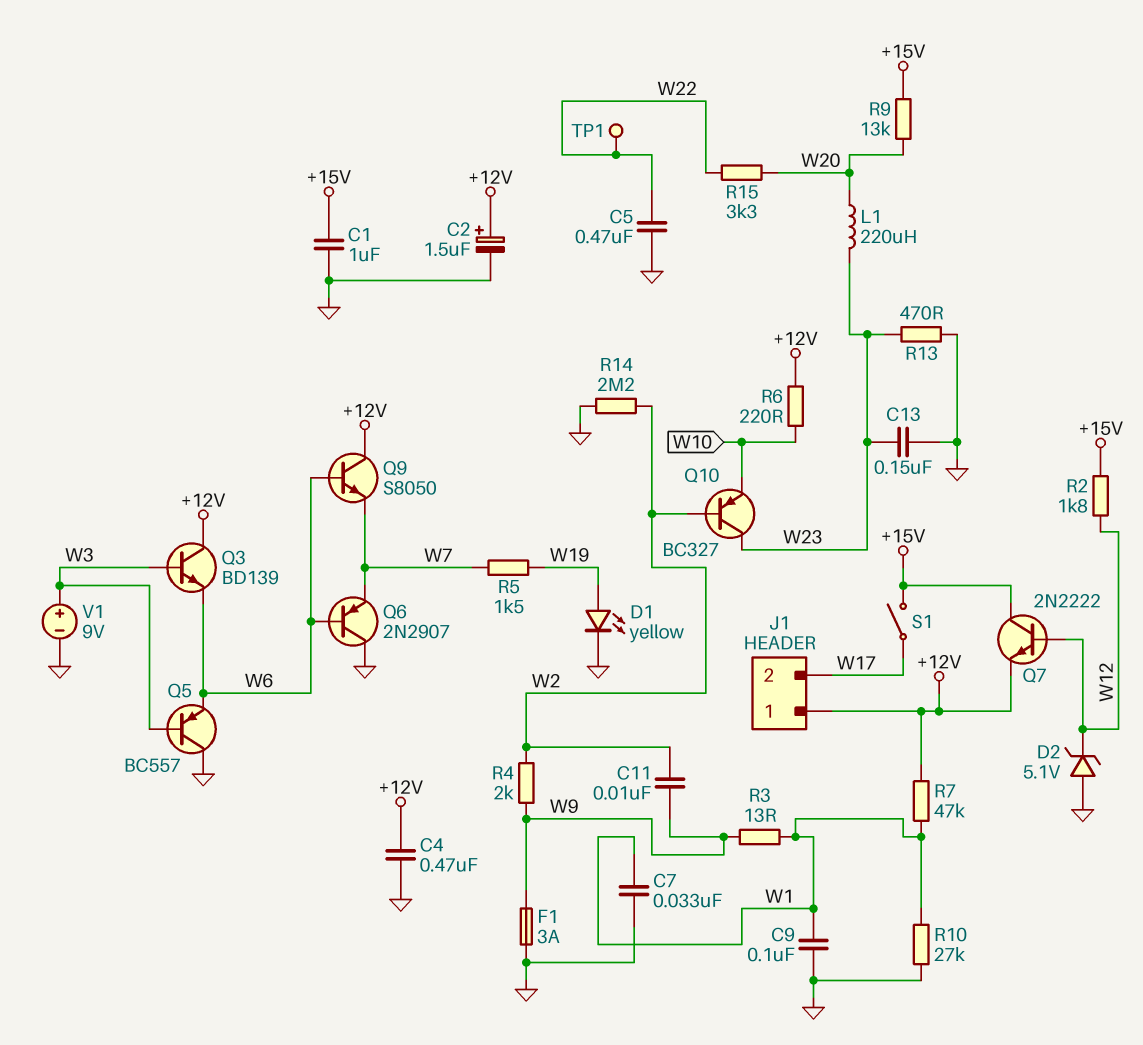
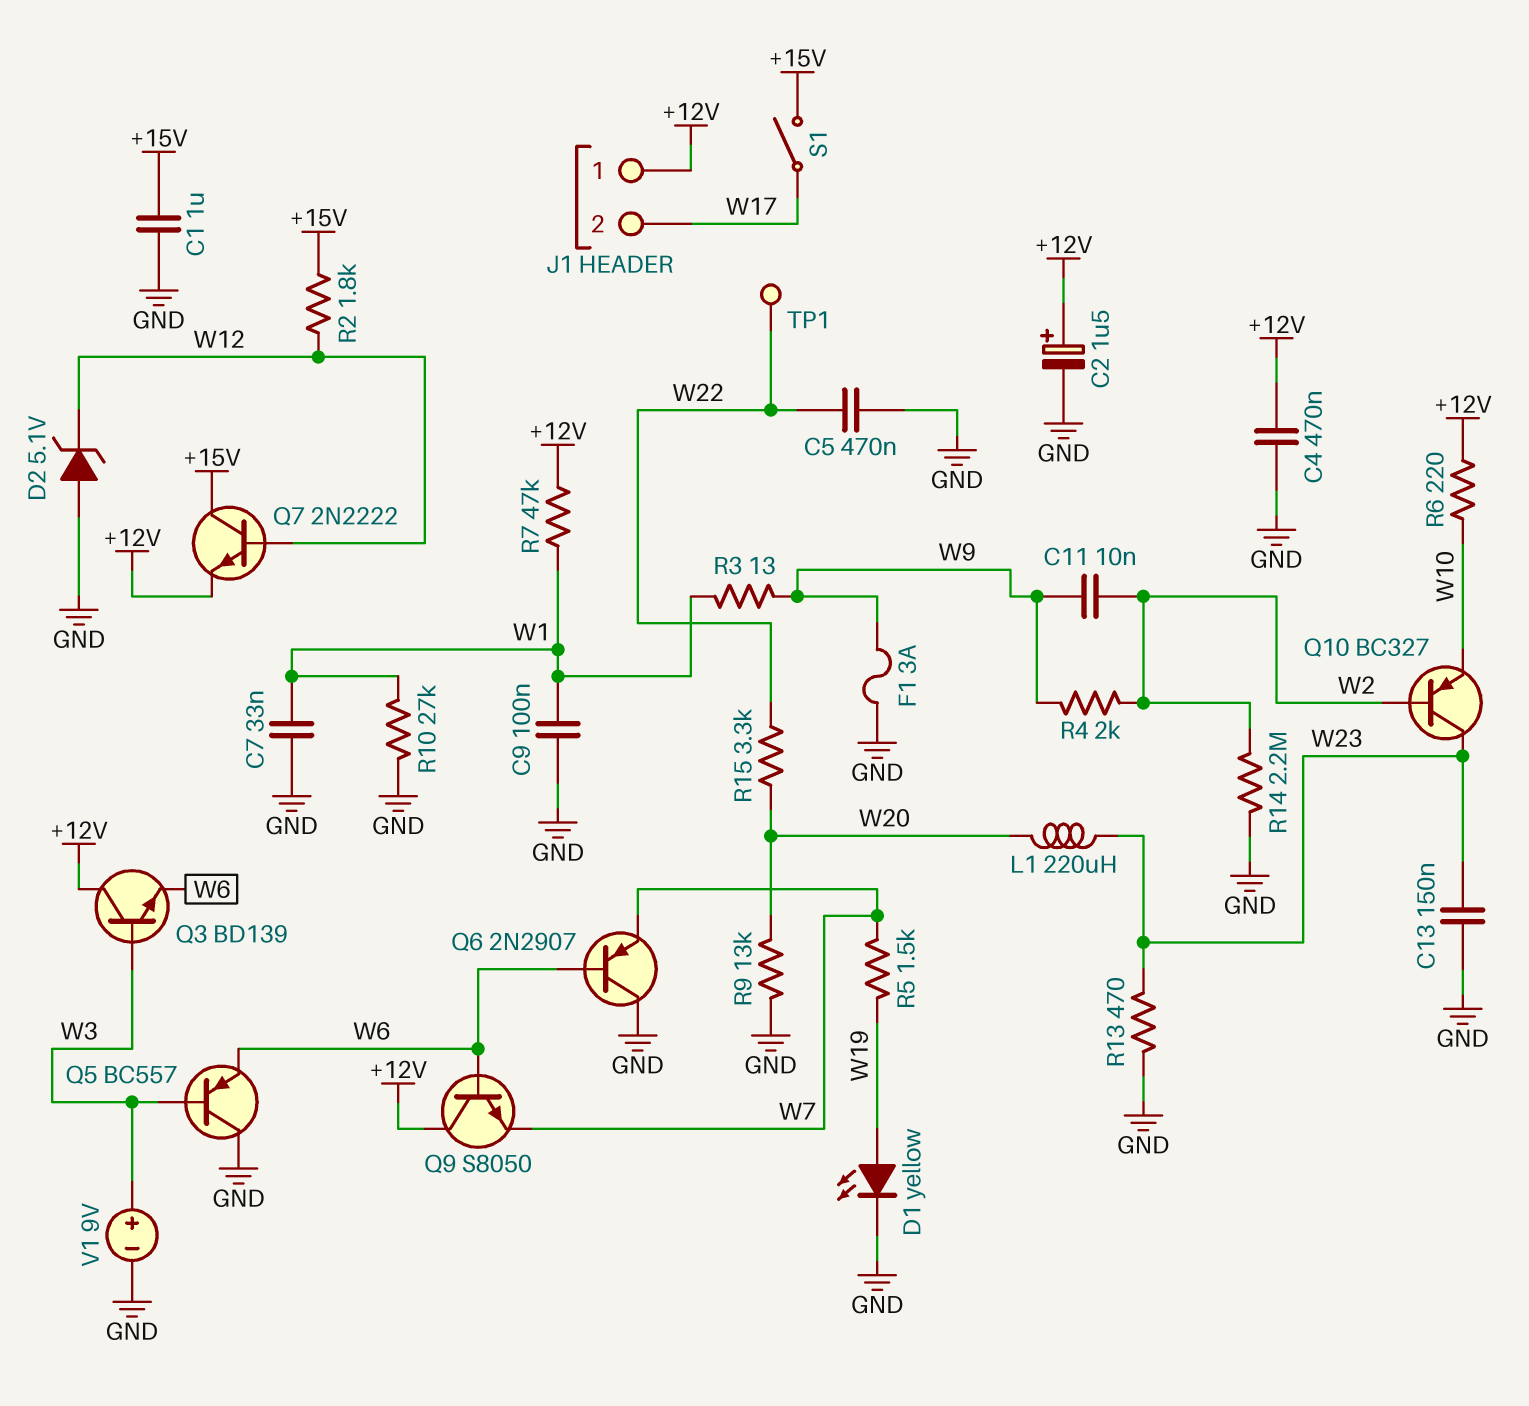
R9: 13k (+15V, W20) -> 13k (GND, W20)

